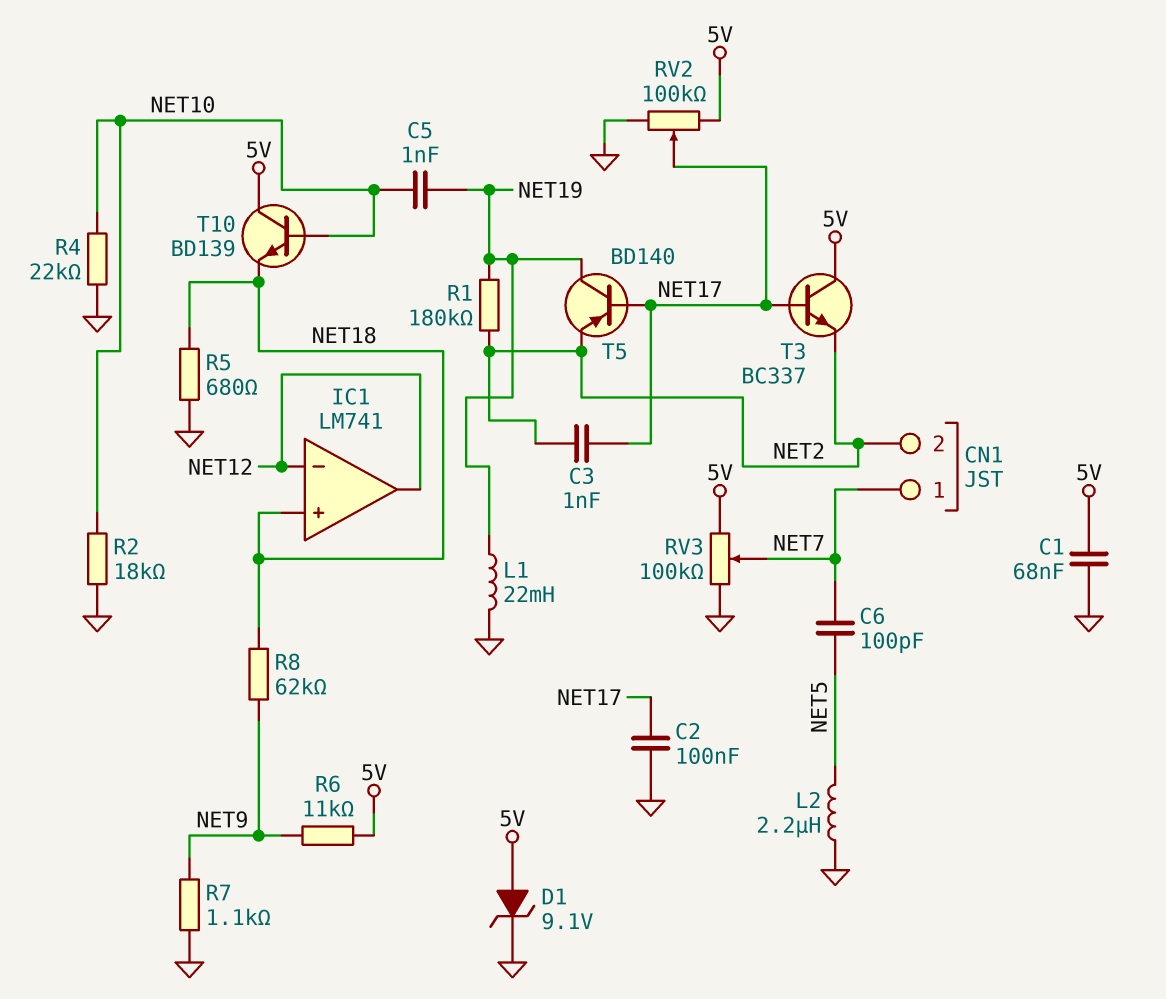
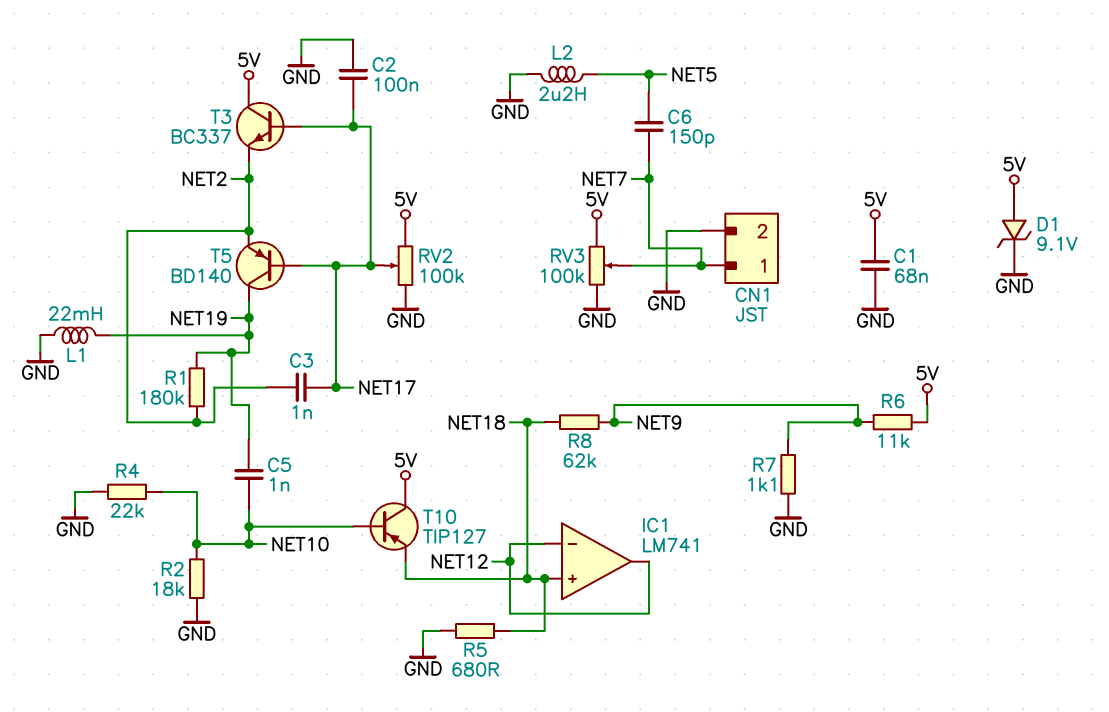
C6: 100pF (NET5, NET7) -> 150pF (NET5, NET7)
CN1 pin 2: NET2 -> GND
T10: NPN BD139 (B NET10, C 5V, E NET18) -> PNP TIP127 (B NET10, C 5V, E NET18)

